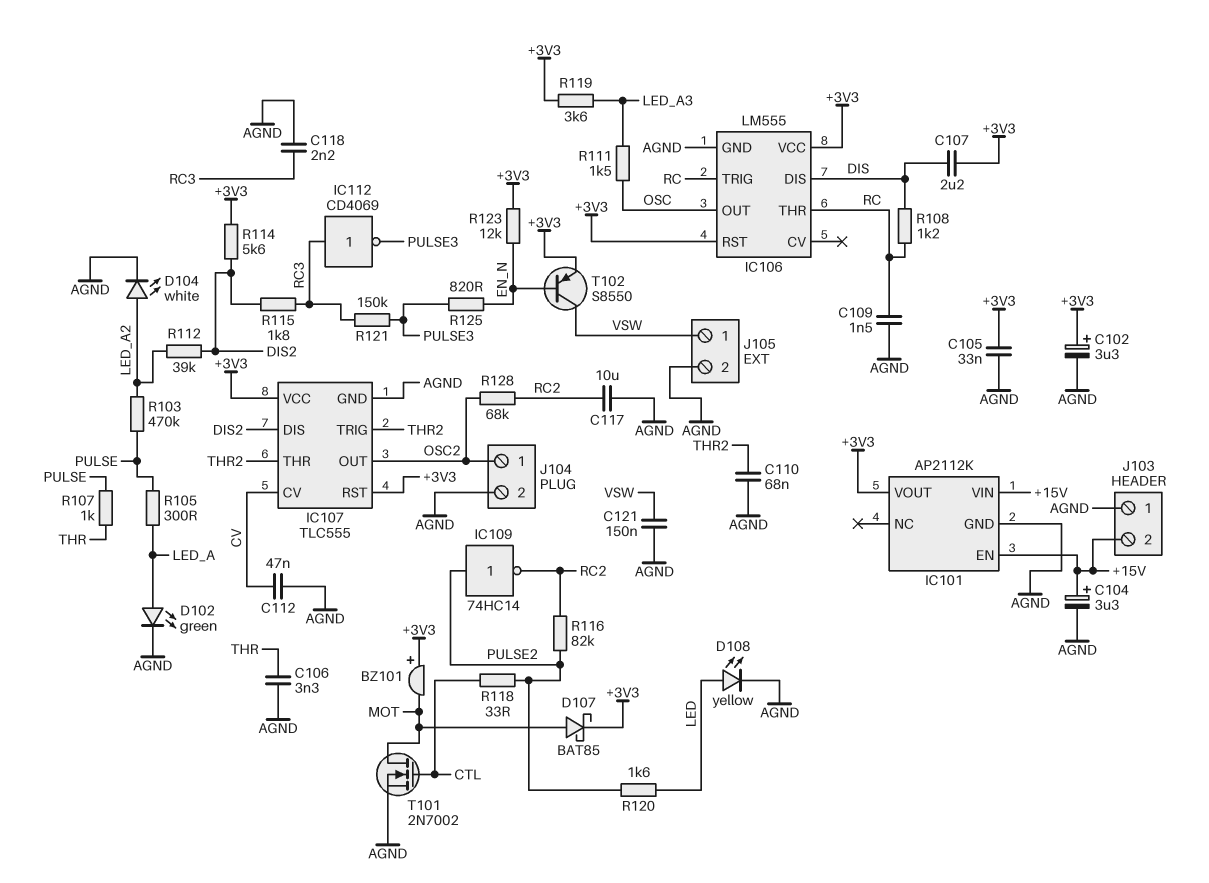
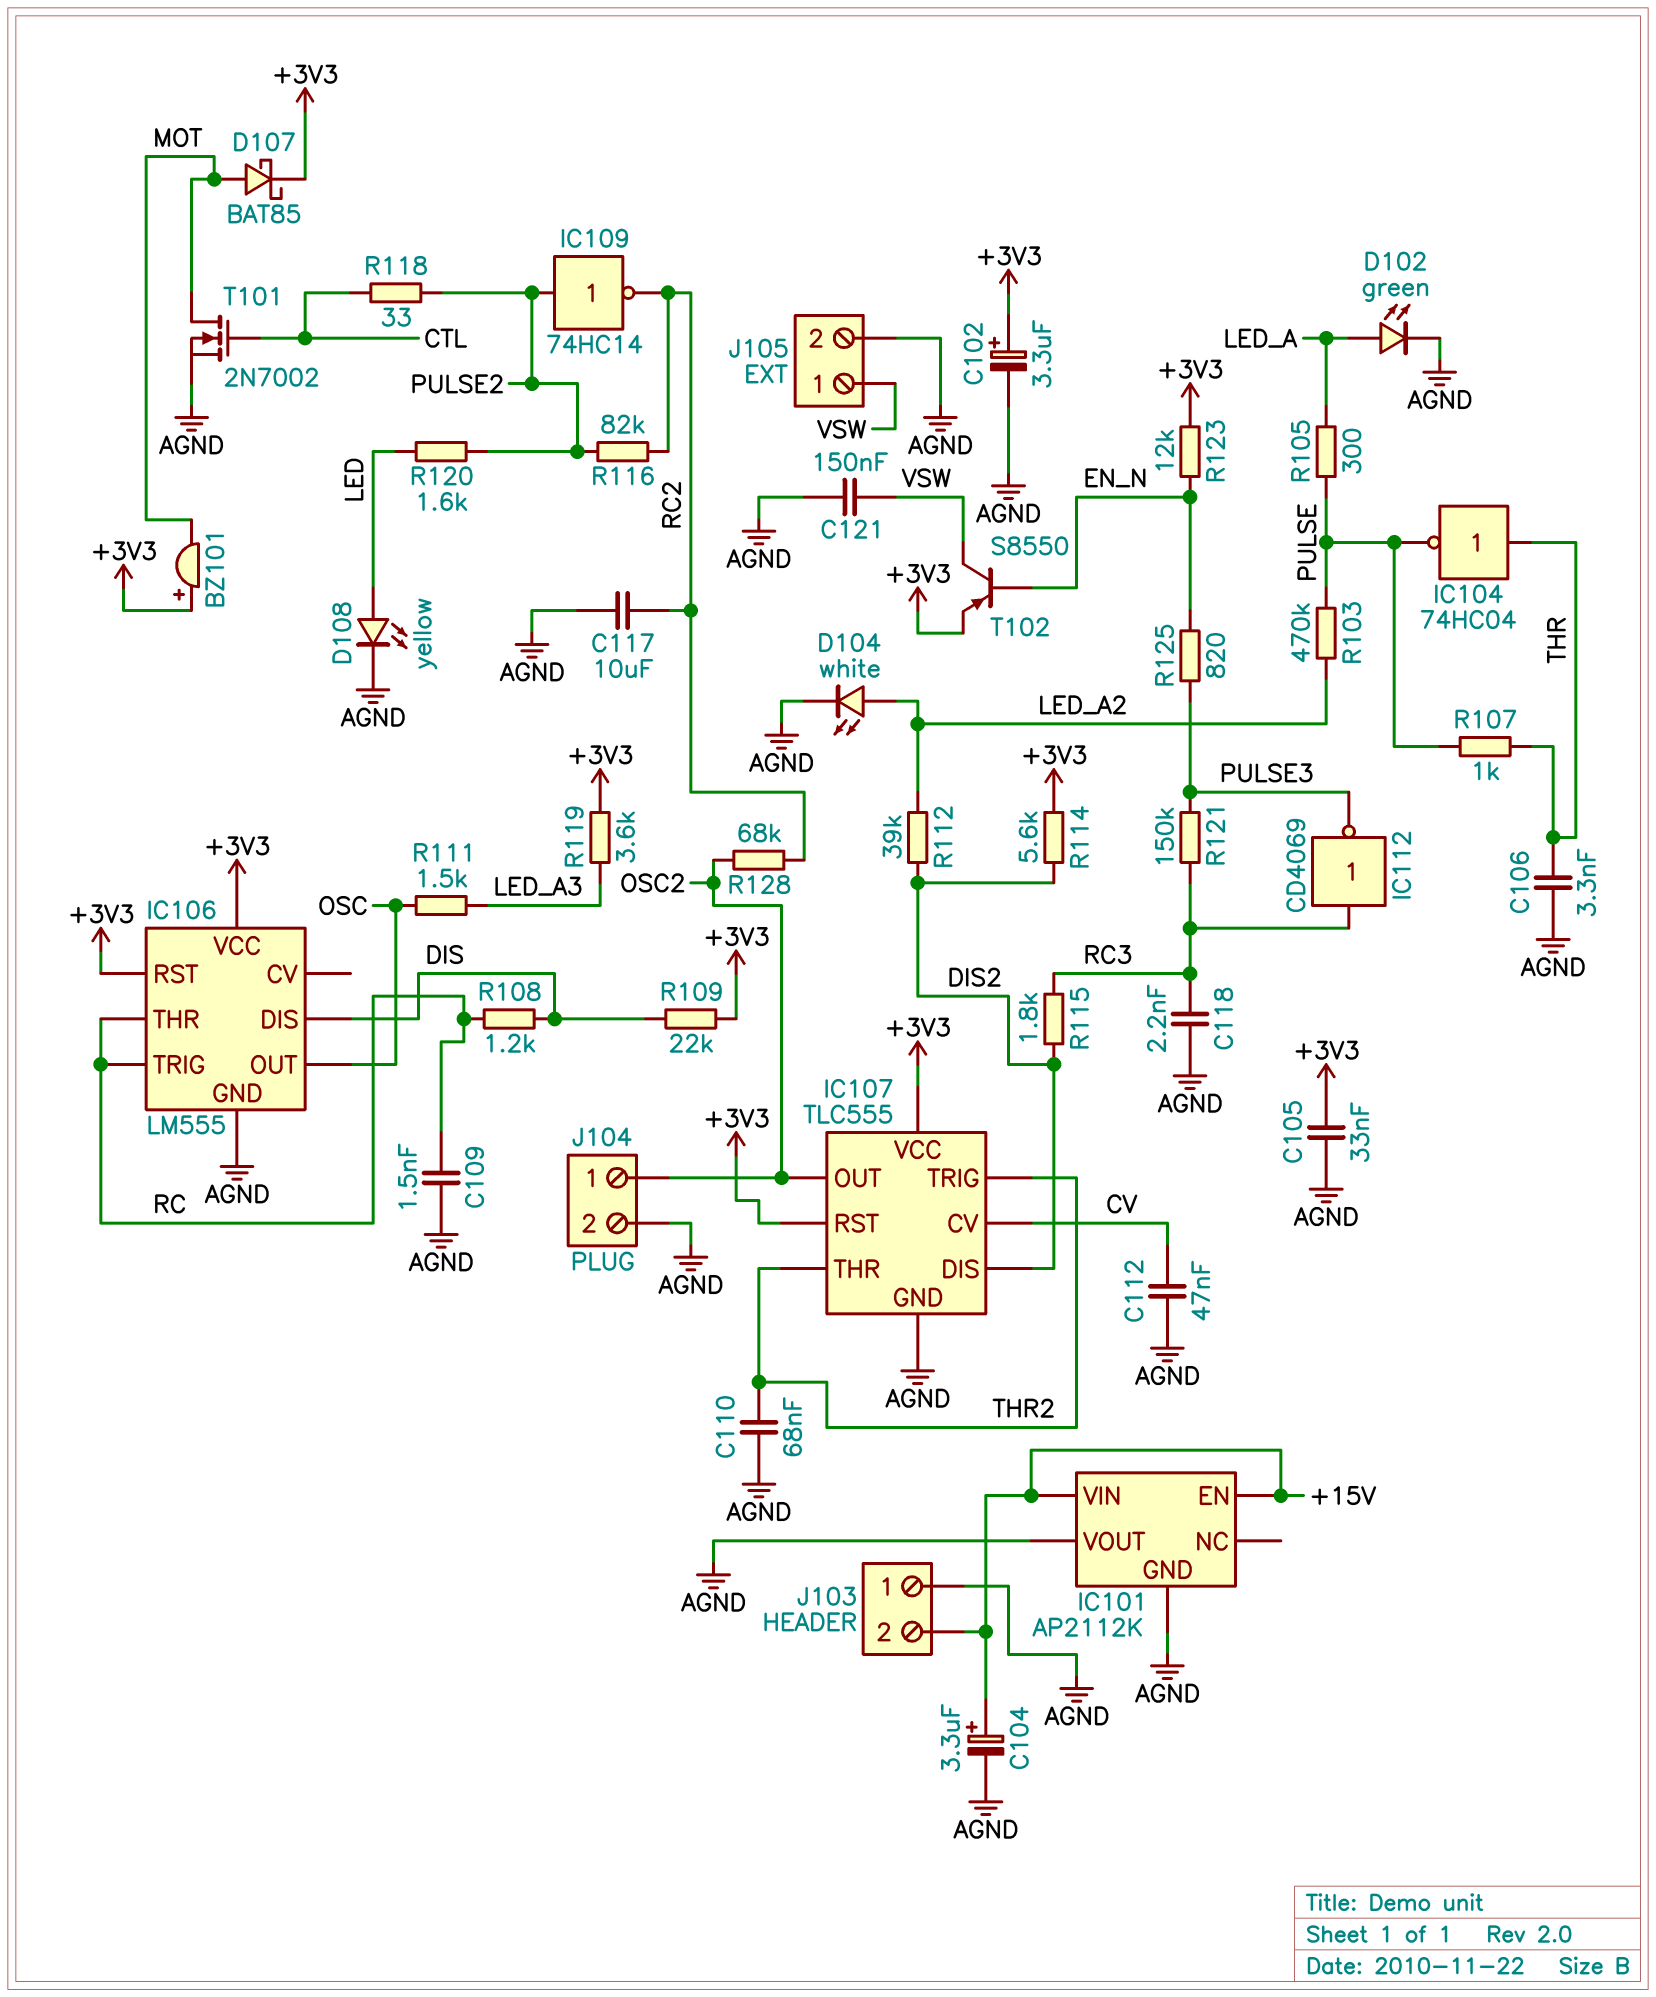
C107: 2.2uF (+3V3, DIS) -> none
IC101 pin VOUT: +3V3 -> AGND
IC104: none -> NOT 74HC04 (in THR, out PULSE)
R109: none -> 22k (+3V3, DIS)

